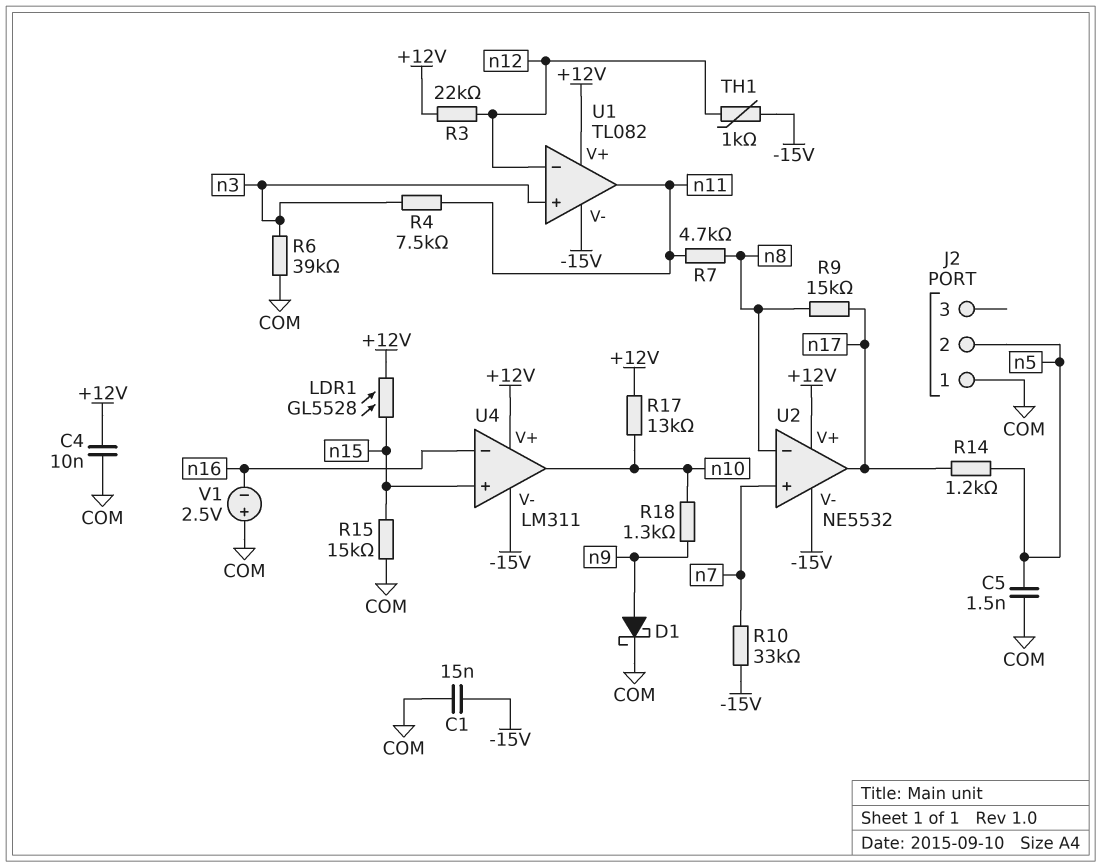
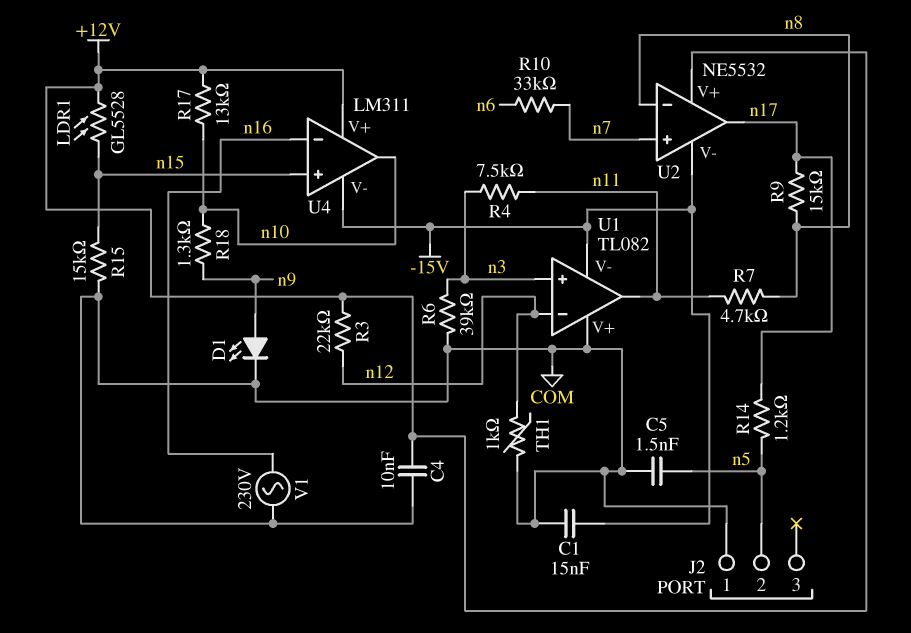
D1: schottky (A n9, K COM) -> LED (A n9, K COM)
R10: 33k (-15V, n7) -> 33k (n6, n7)
TH1: 1k (-15V, n12) -> 1k (COM, n12)
U1 pin V+: +12V -> COM
V1: 2.5V (plus COM, minus n16) -> AC 230V (COM, n16)

